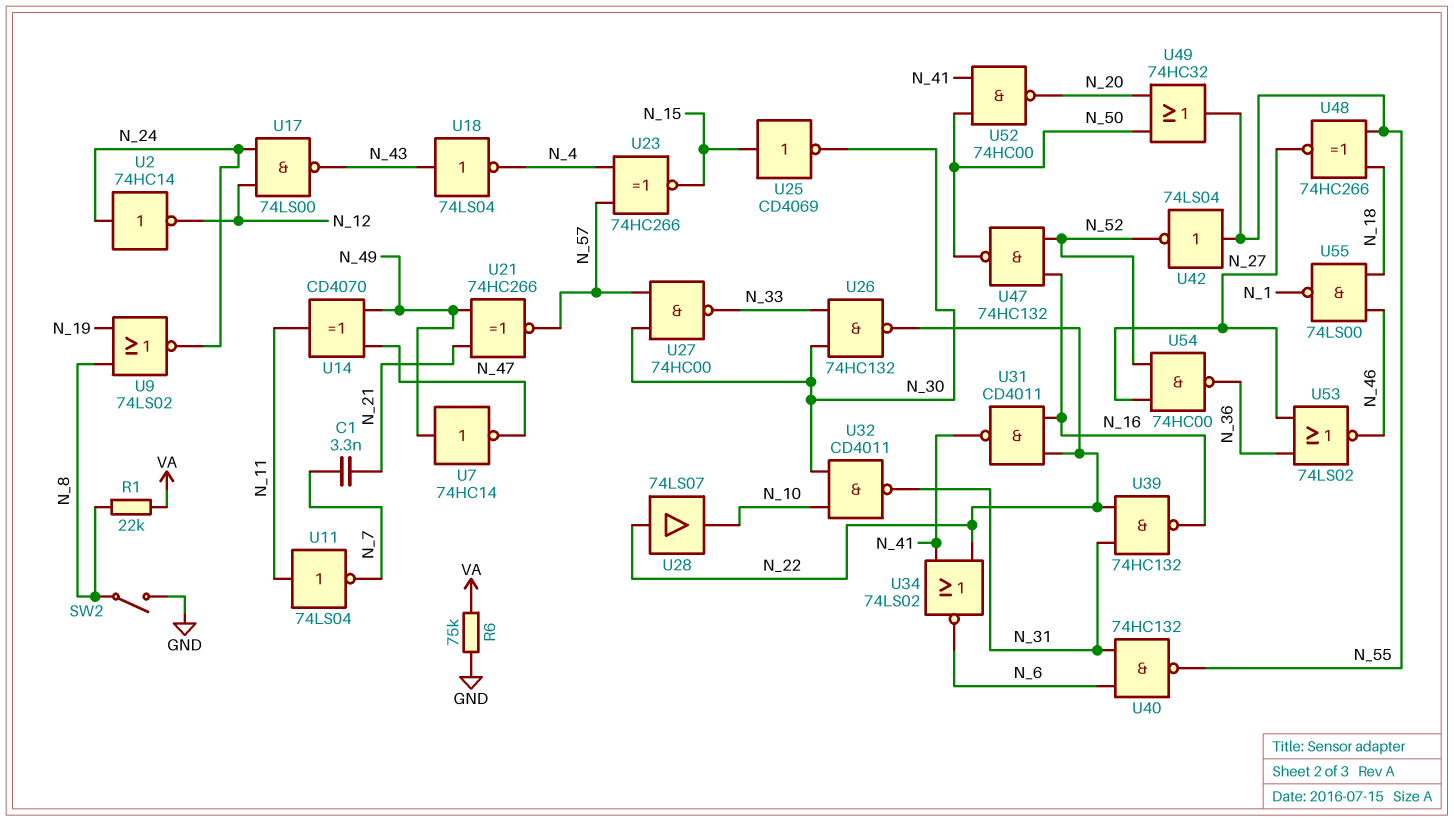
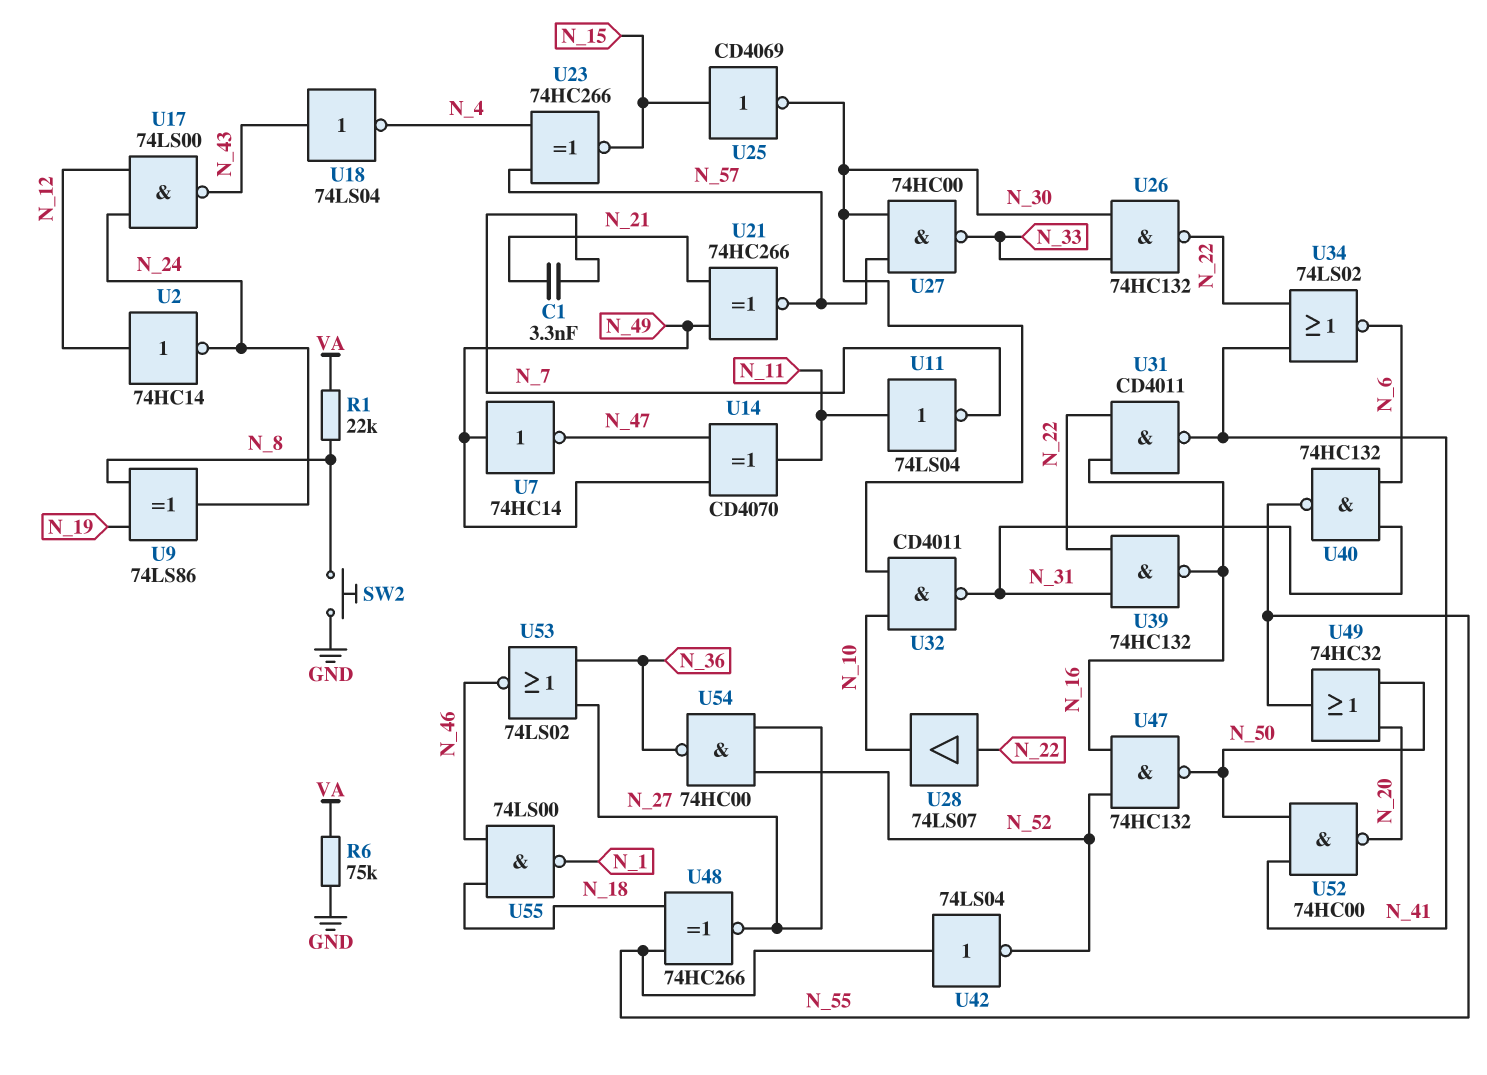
SW2: switch (GND, N_8) -> button (GND, N_8)
U2: NOT 74HC14 (in N_24, out N_12) -> NOT 74HC14 (in N_12, out N_24)
U9: NOR 74LS02 (in N_8, in N_19, out N_24) -> XOR 74LS86 (in N_8, in N_19, out N_24)

